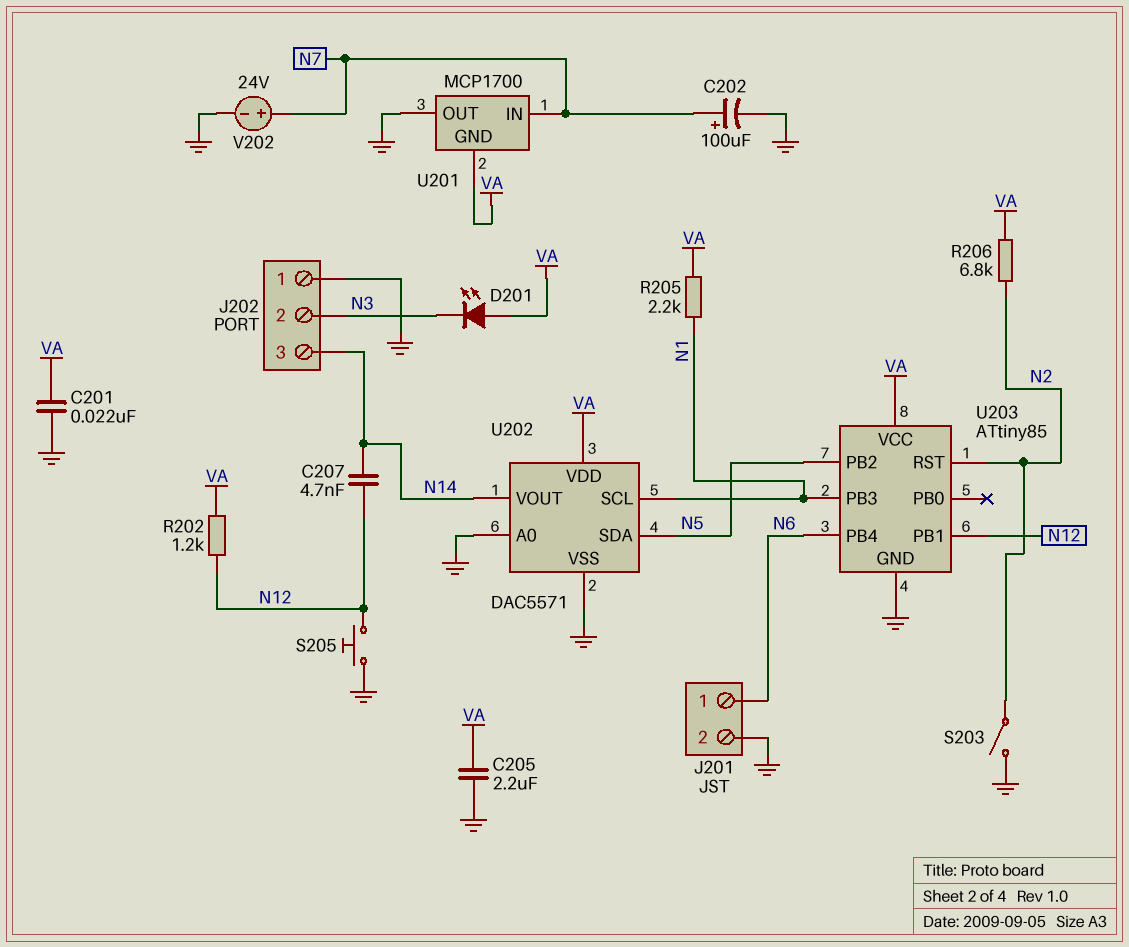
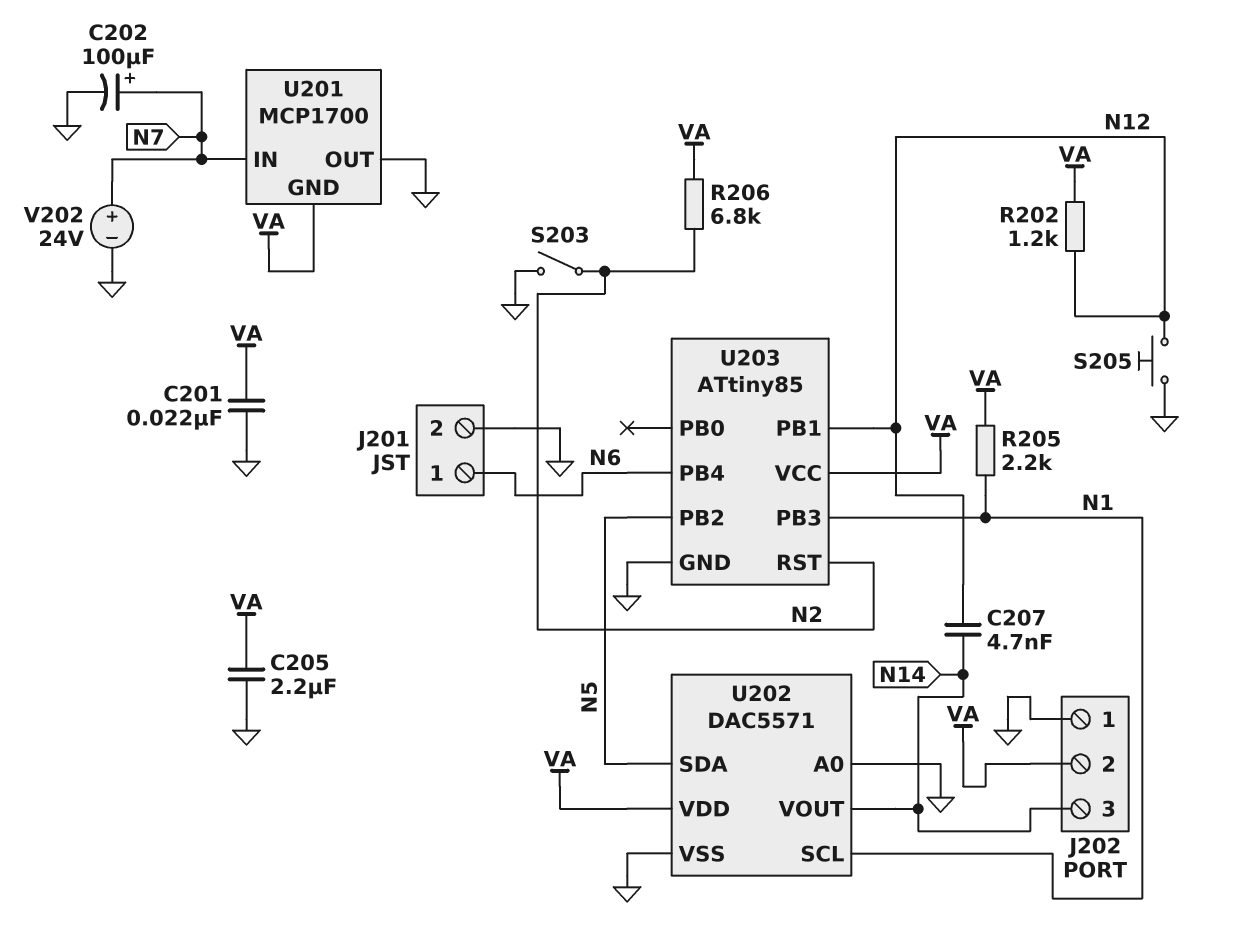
D201: LED (A VA, K N3) -> none
J202 pin 2: N3 -> VA

